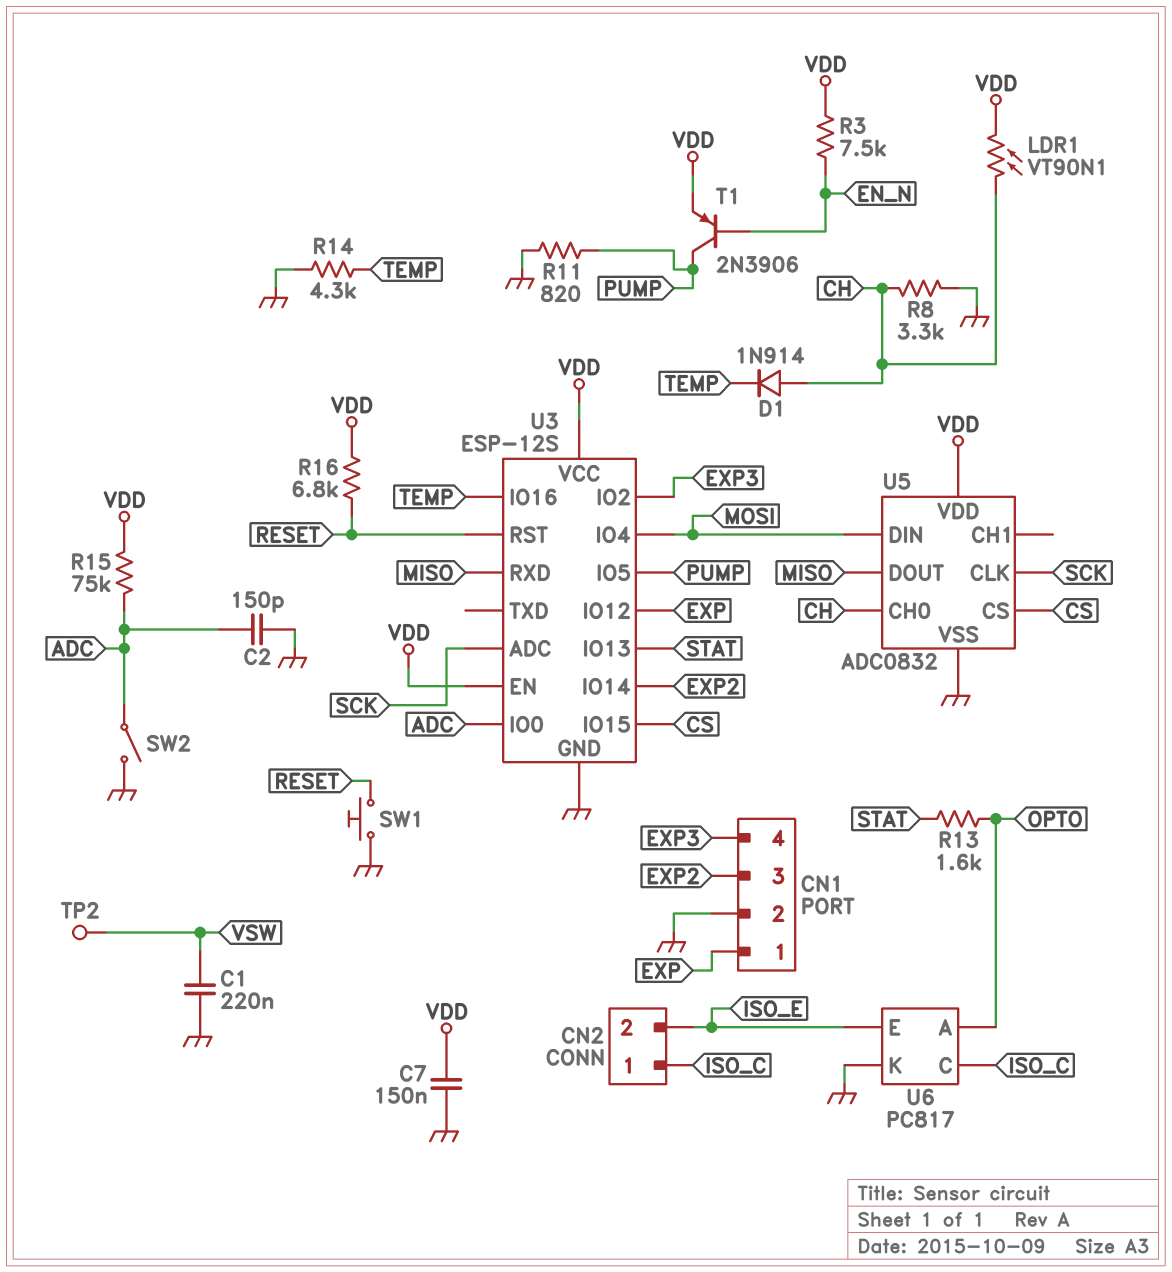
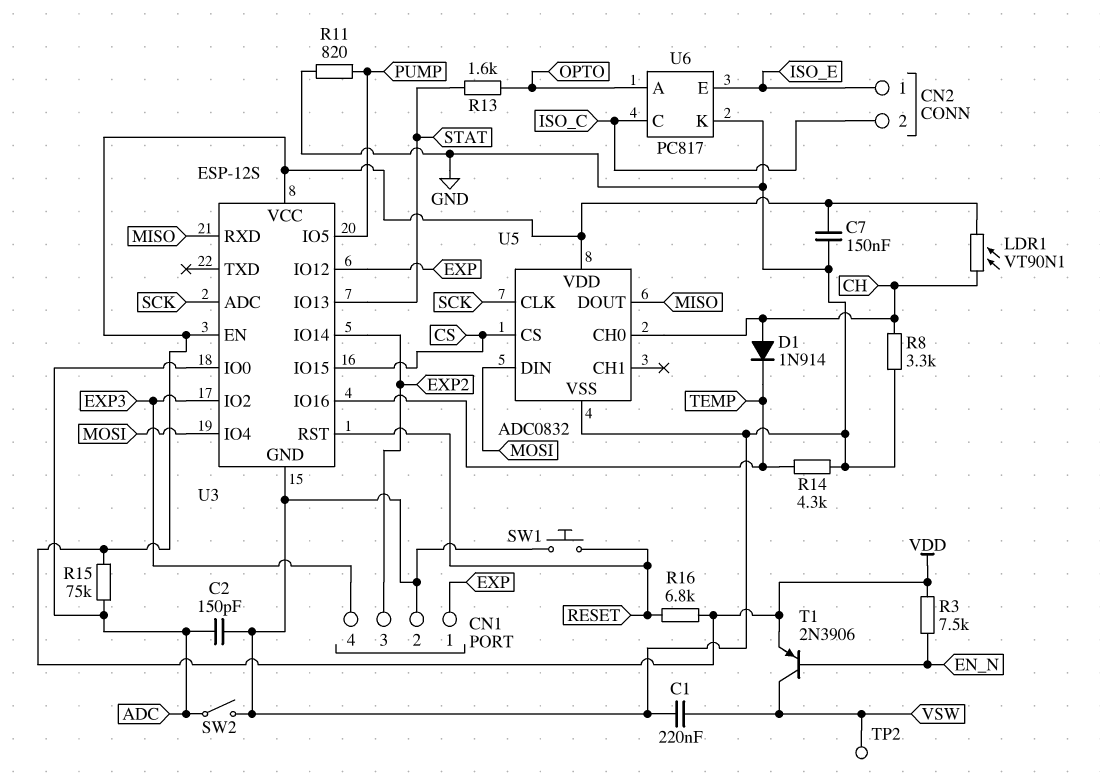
CN2 pin 1: ISO_C -> ISO_E
CN2 pin 2: ISO_E -> ISO_C
T1: PNP 2N3906 (B EN_N, C PUMP, E VDD) -> PNP 2N3906 (B EN_N, C VSW, E VDD)

